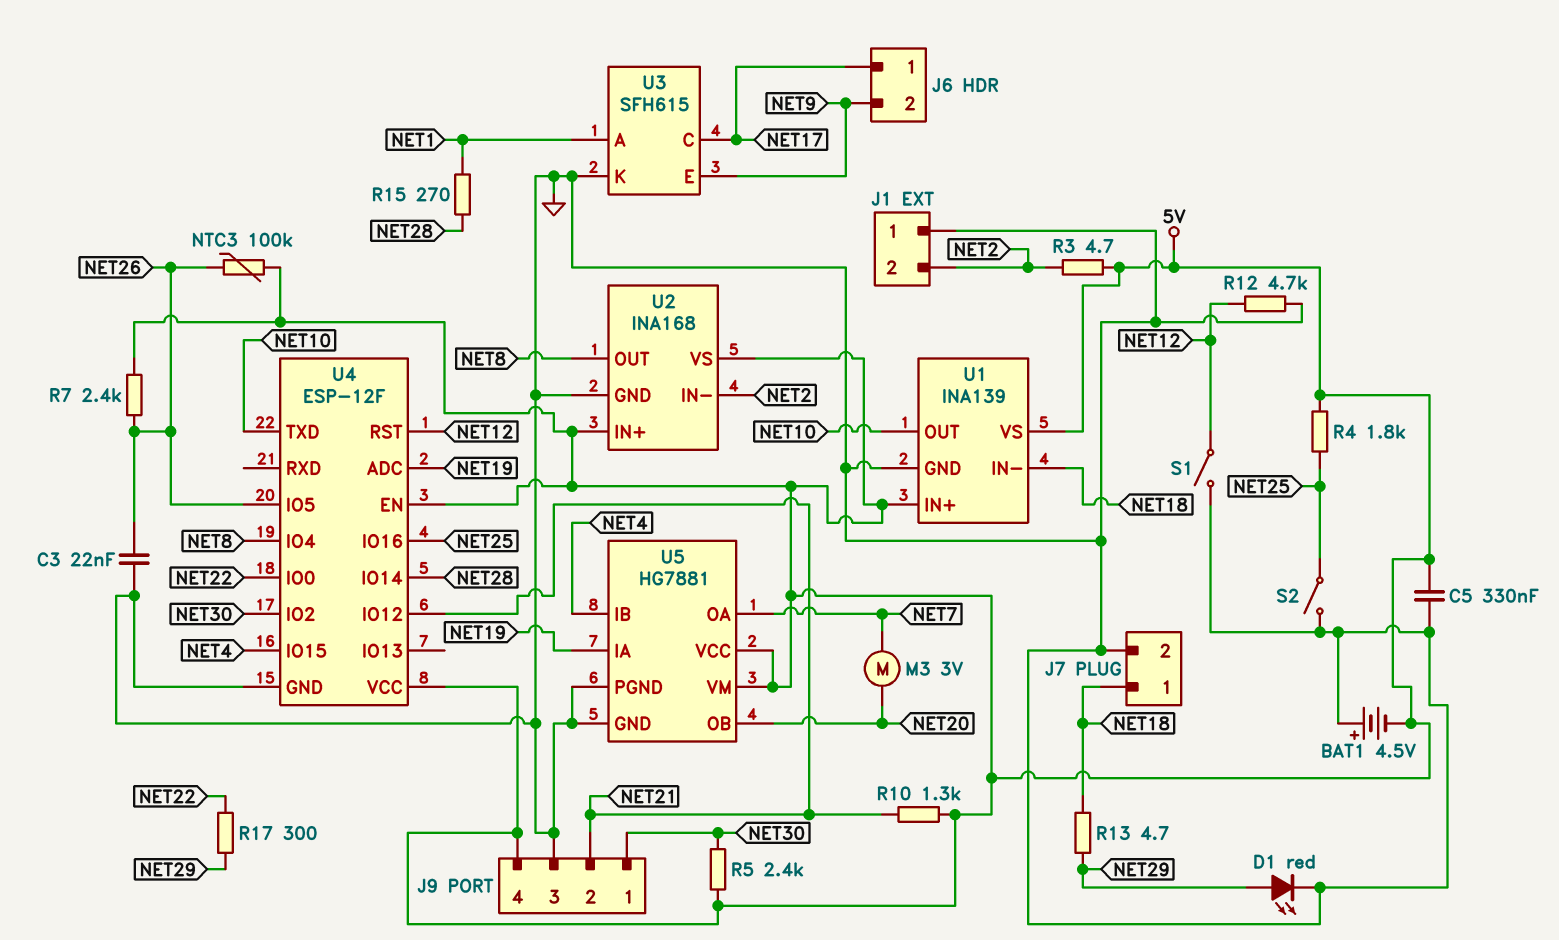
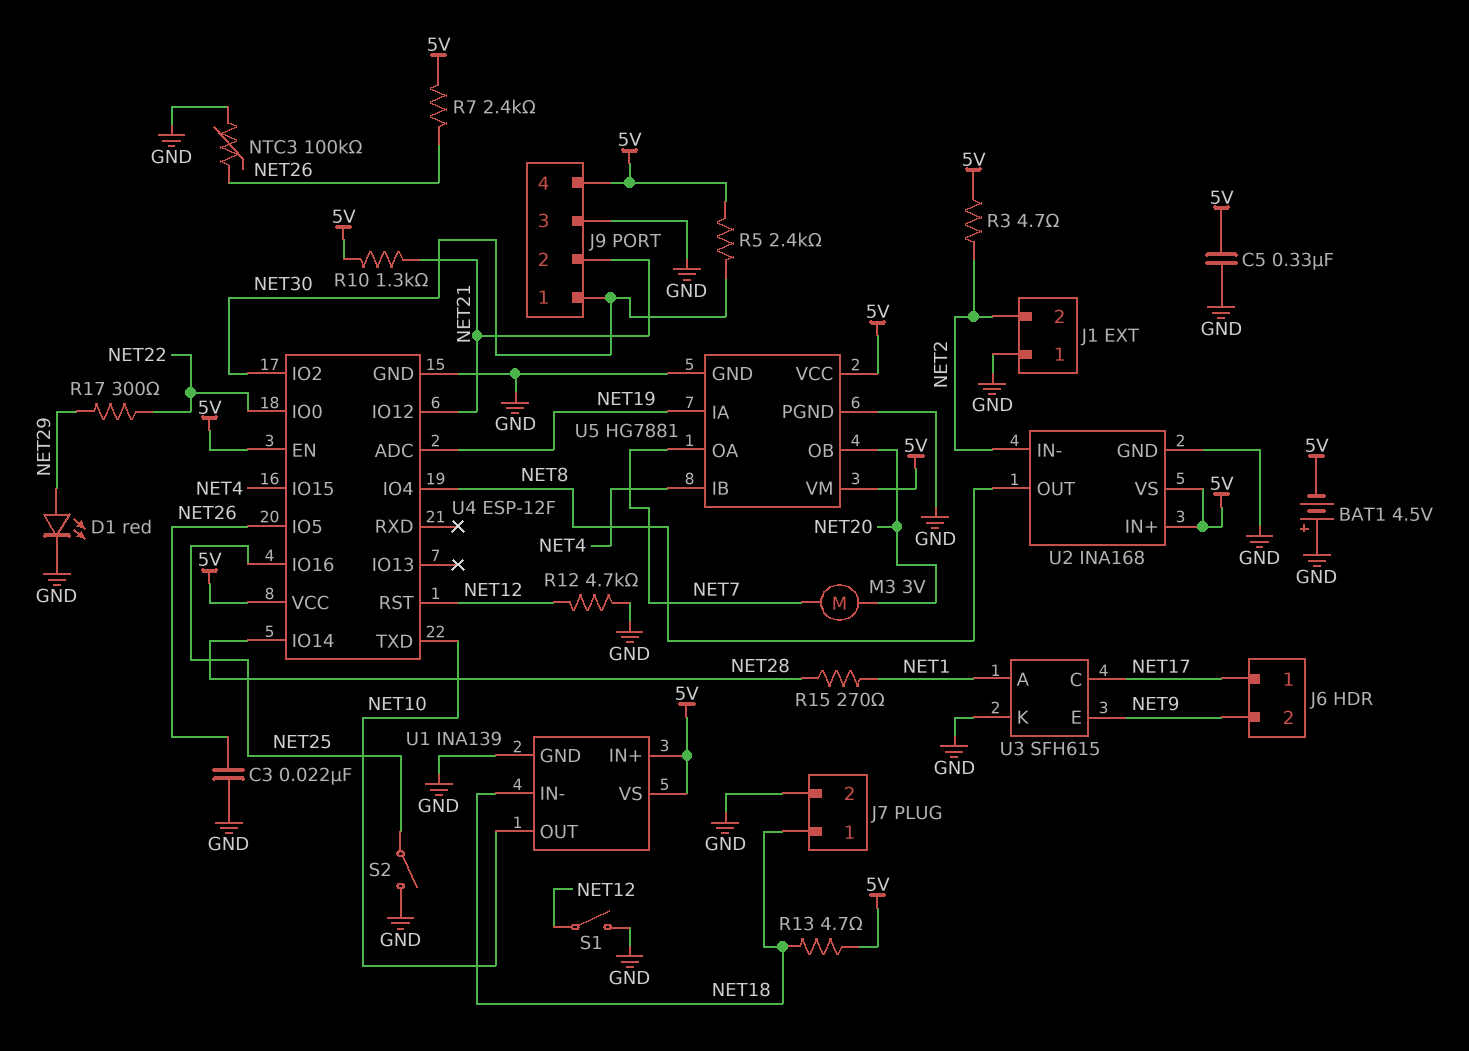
NTC3: 100k (5V, NET26) -> 100k (GND, NET26)
R4: 1.8k (5V, NET25) -> none
R13: 4.7 (NET18, NET29) -> 4.7 (5V, NET18)

